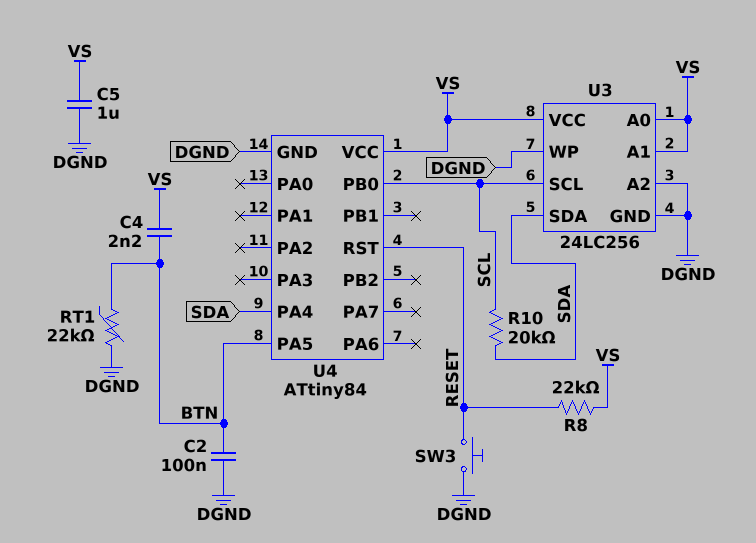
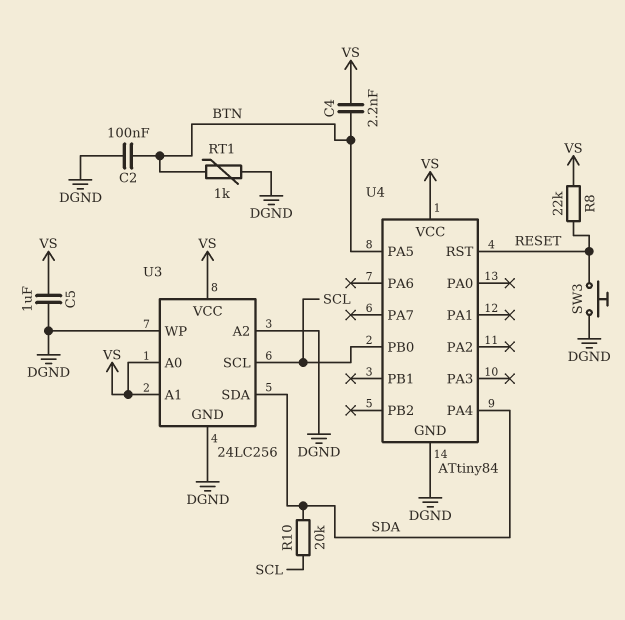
RT1: 22k (BTN, DGND) -> 1k (BTN, DGND)

